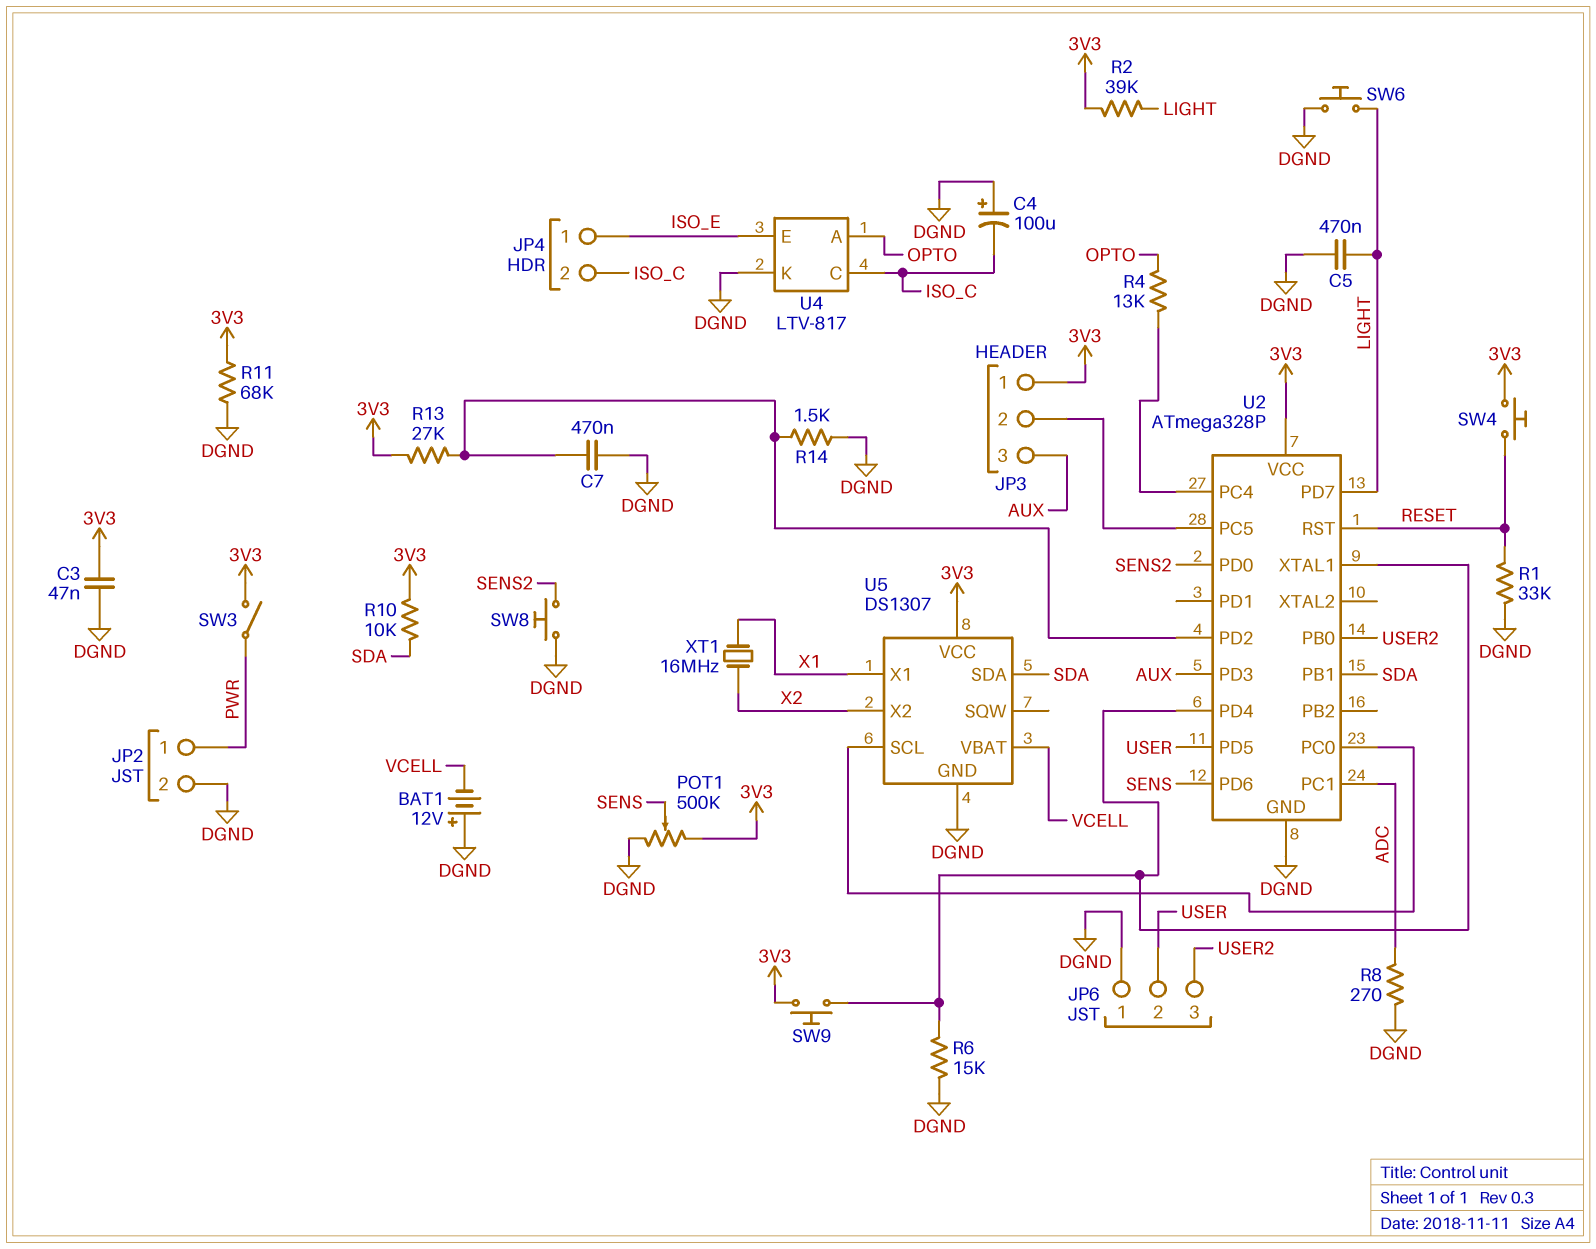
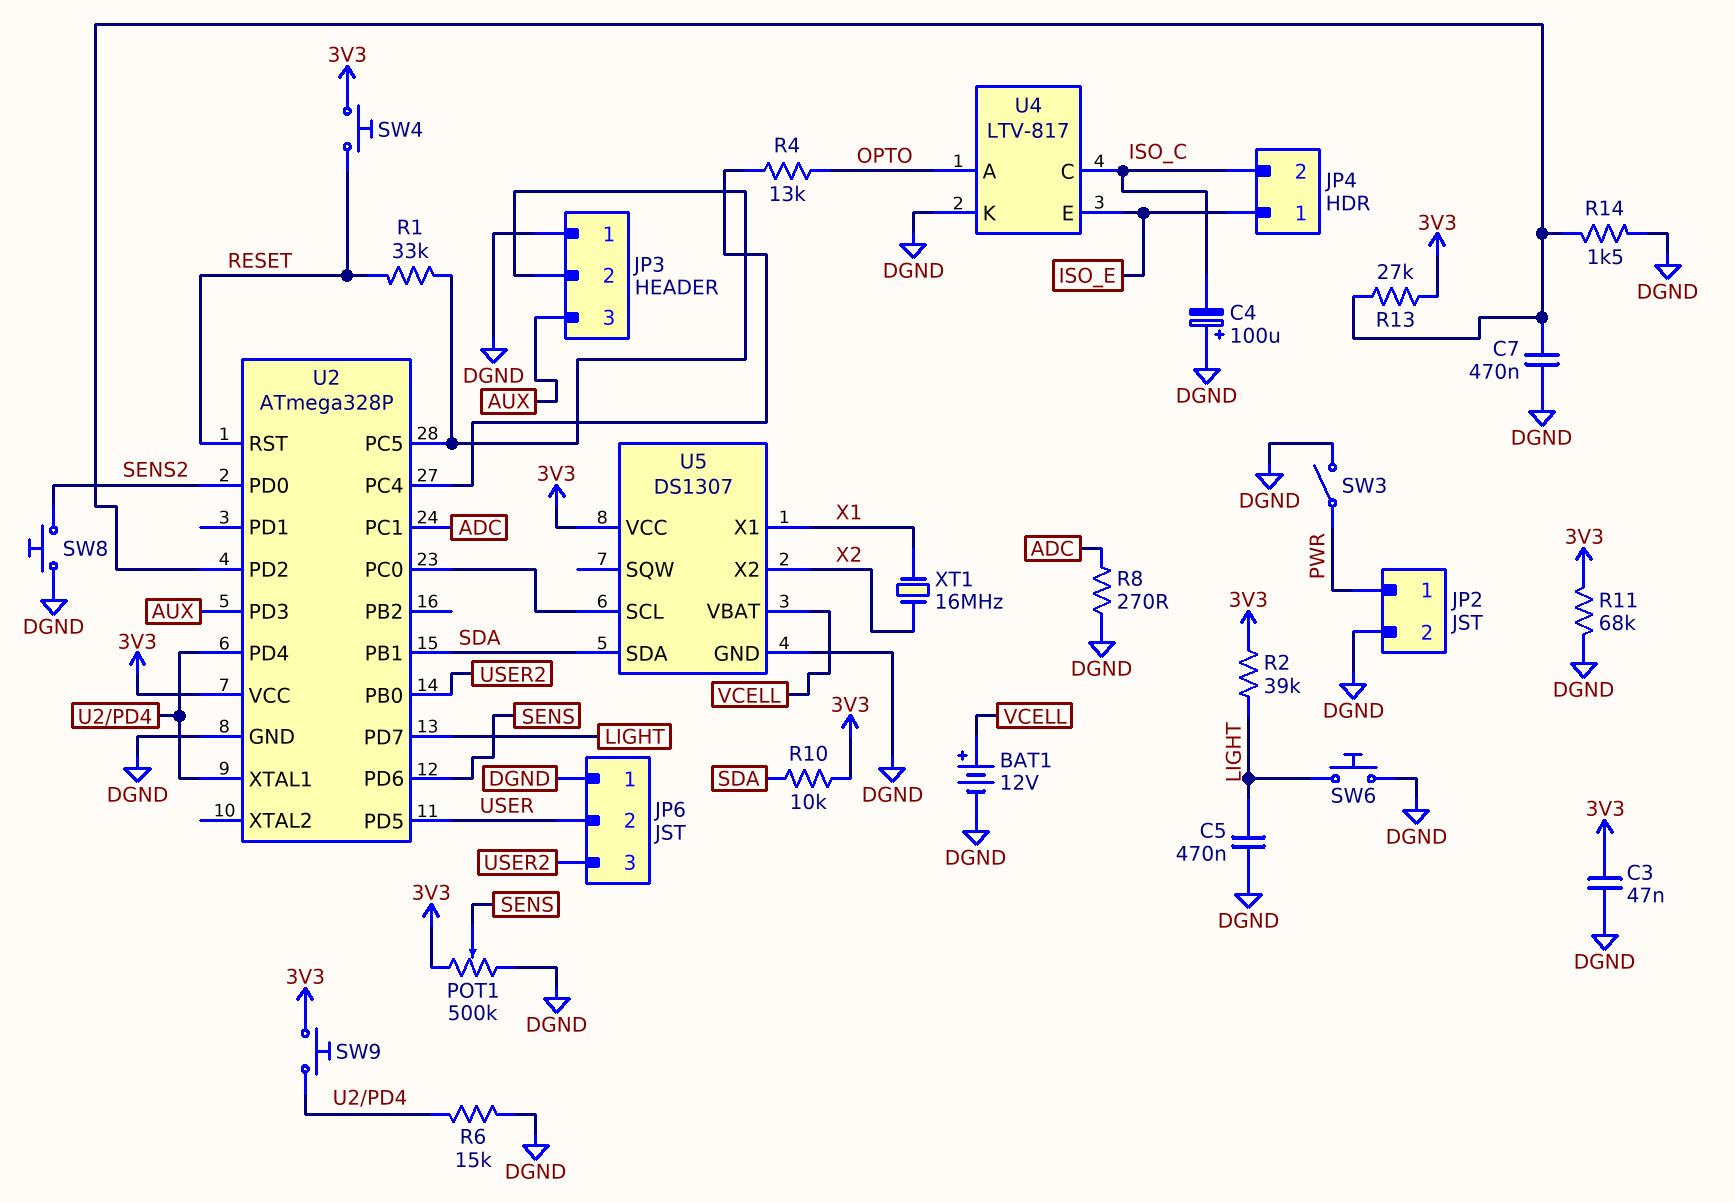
BAT1: 12V (plus DGND, minus VCELL) -> 12V (plus VCELL, minus DGND)
JP3 pin 1: 3V3 -> DGND
R1: 33k (DGND, RESET) -> 33k (JP3/2, RESET)
SW3: switch (3V3, PWR) -> switch (DGND, PWR)

